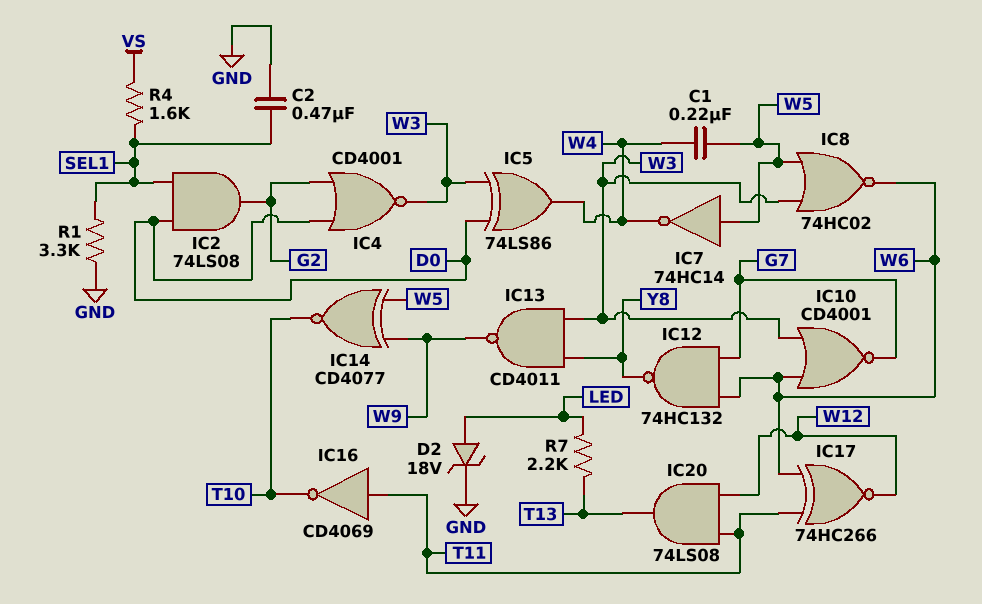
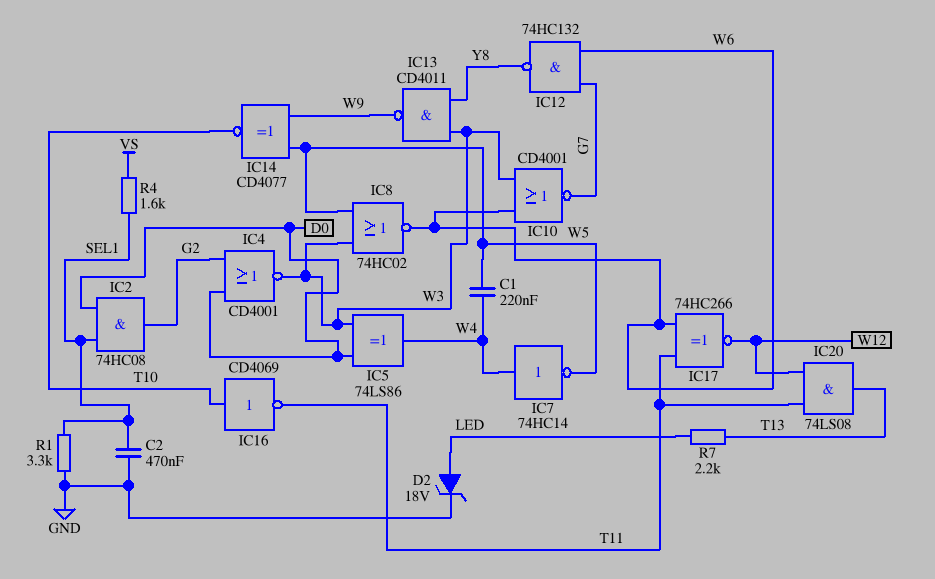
IC2: AND 74LS08 (in D0, in SEL1, out G2) -> AND 74HC08 (in D0, in SEL1, out G2)
IC7: NOT 74HC14 (in W5, out W4) -> NOT 74HC14 (in W4, out W5)
IC16: NOT CD4069 (in T11, out T10) -> NOT CD4069 (in T10, out T11)

